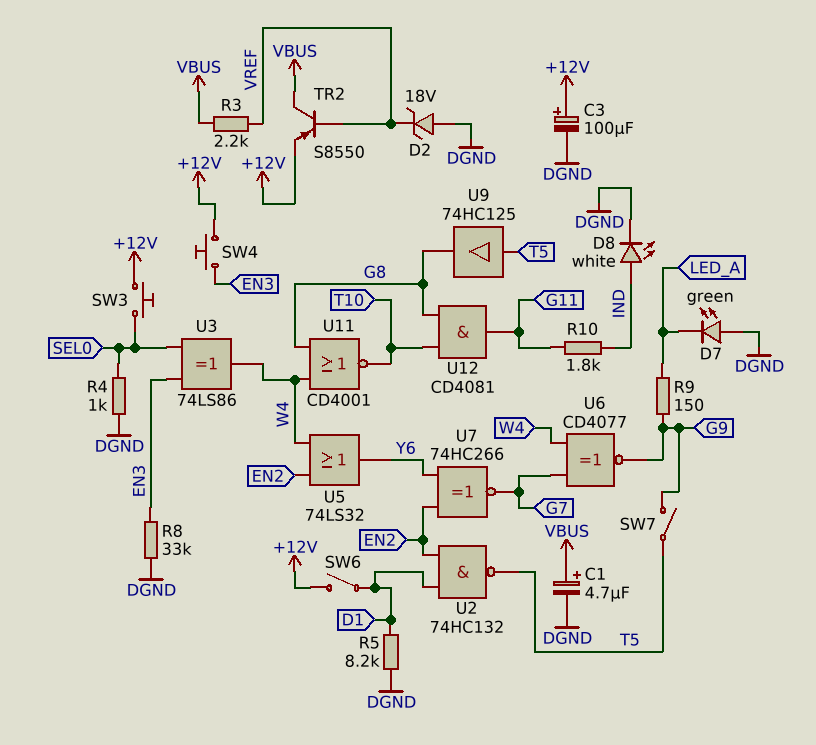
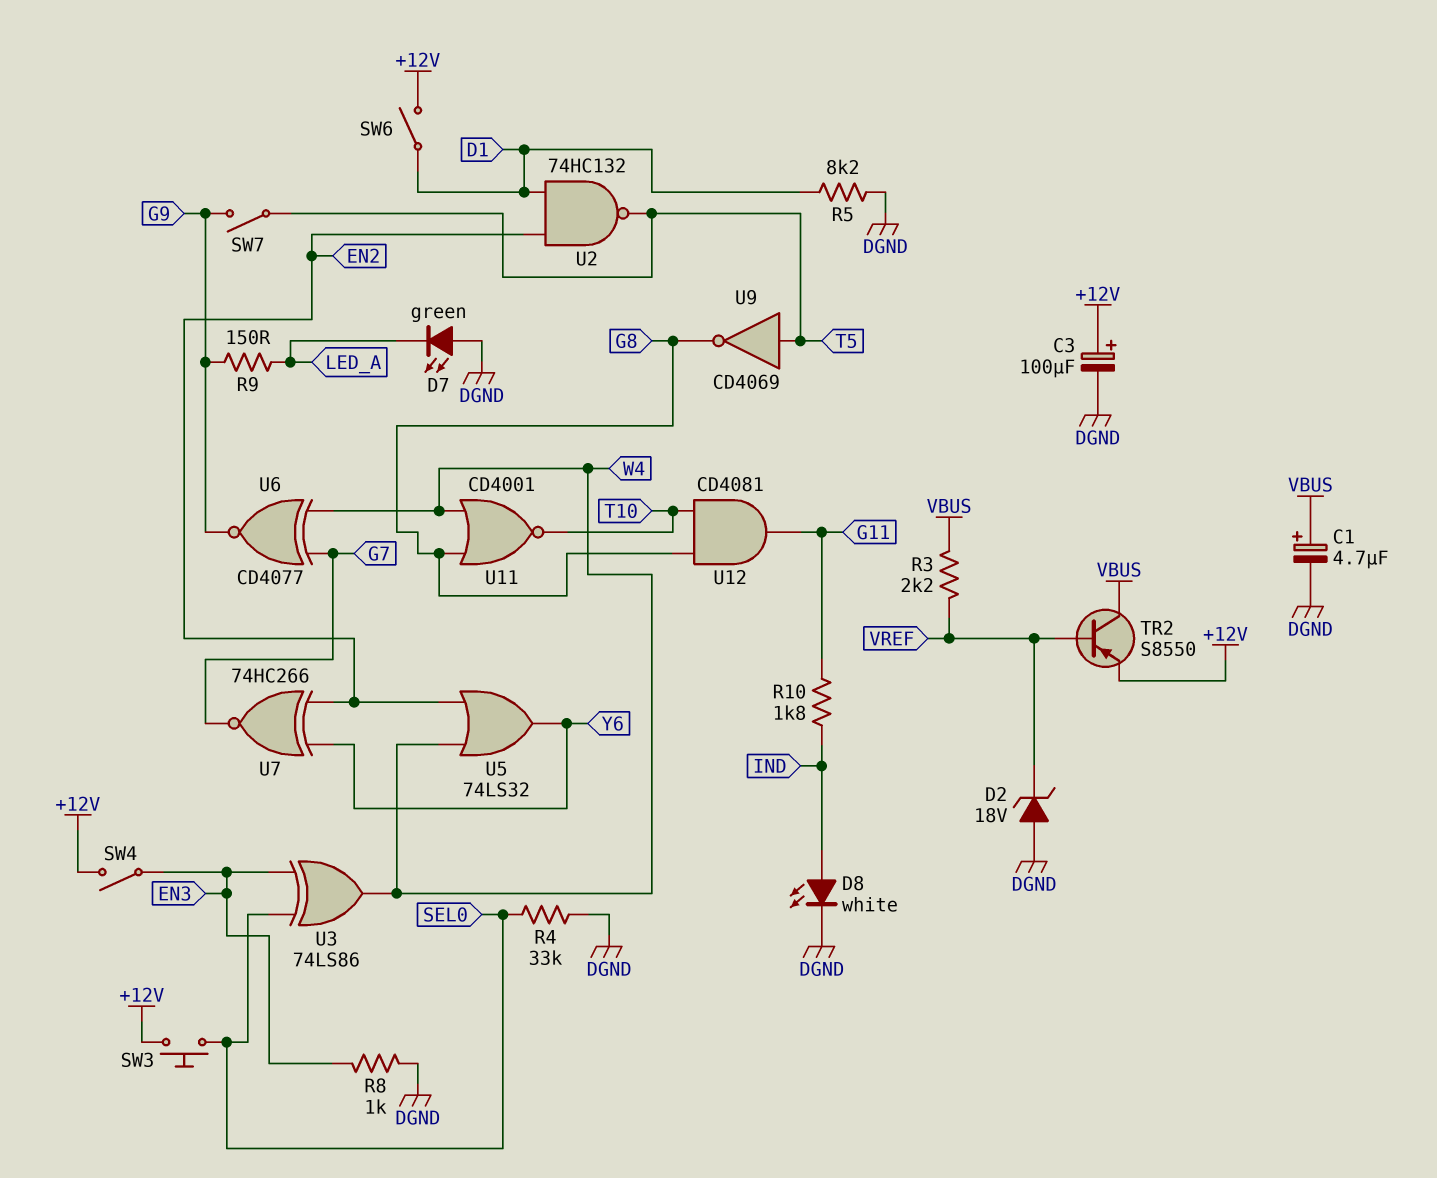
R4: 1k (DGND, SEL0) -> 33k (DGND, SEL0)
R8: 33k (DGND, EN3) -> 1k (DGND, EN3)
SW4: button (+12V, EN3) -> switch (+12V, EN3)
U9: buffer 74HC125 (in T5, out G8) -> NOT CD4069 (in T5, out G8)

